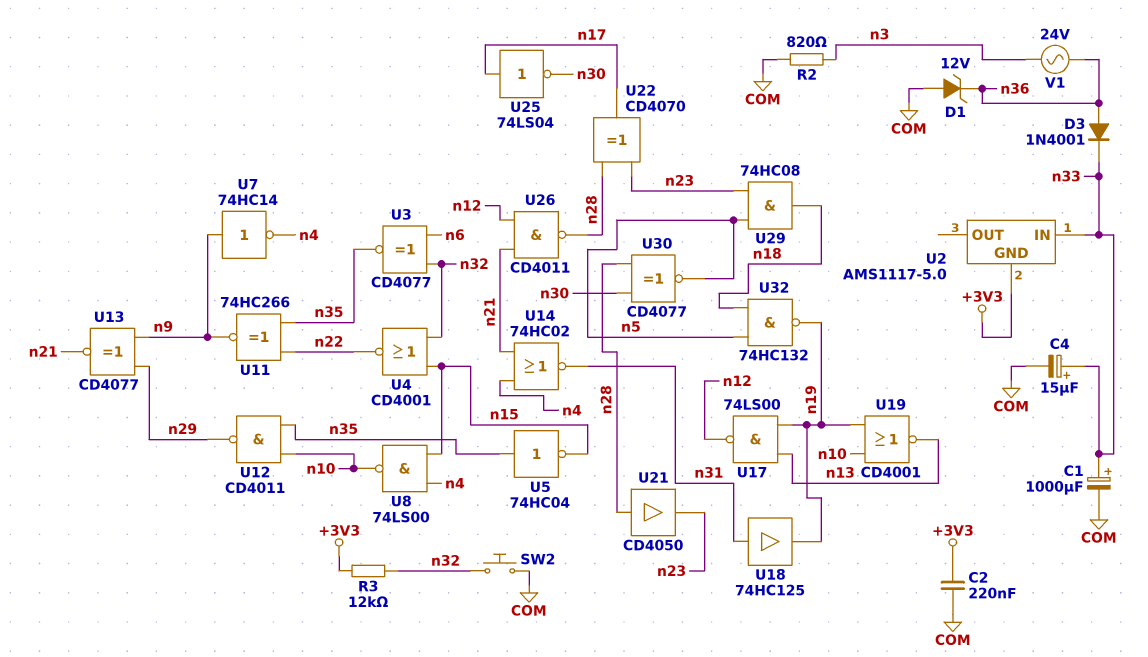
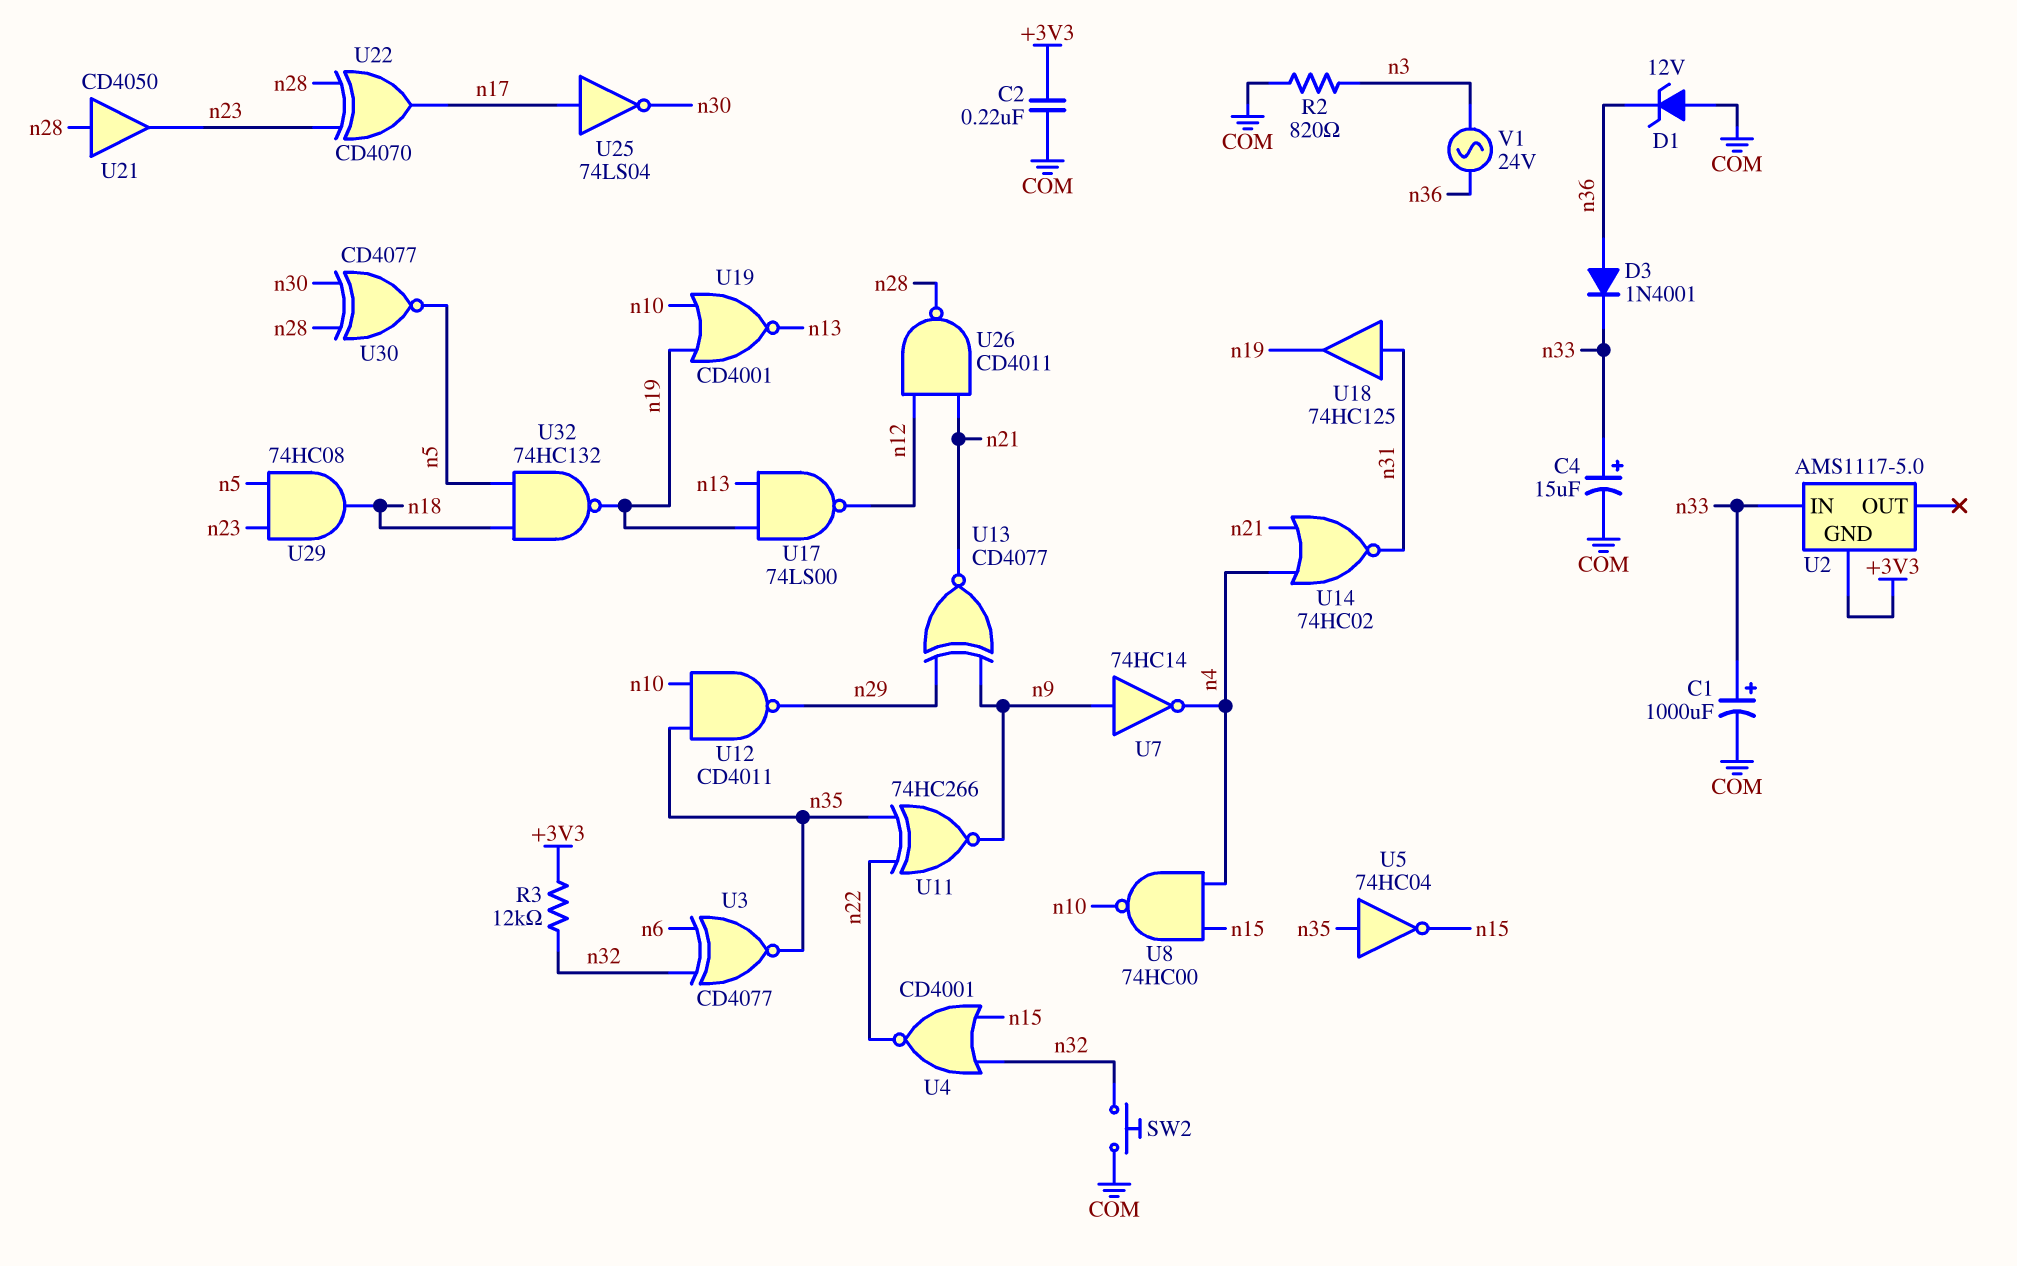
U8: NAND 74LS00 (in n4, in n15, out n10) -> NAND 74HC00 (in n4, in n15, out n10)

